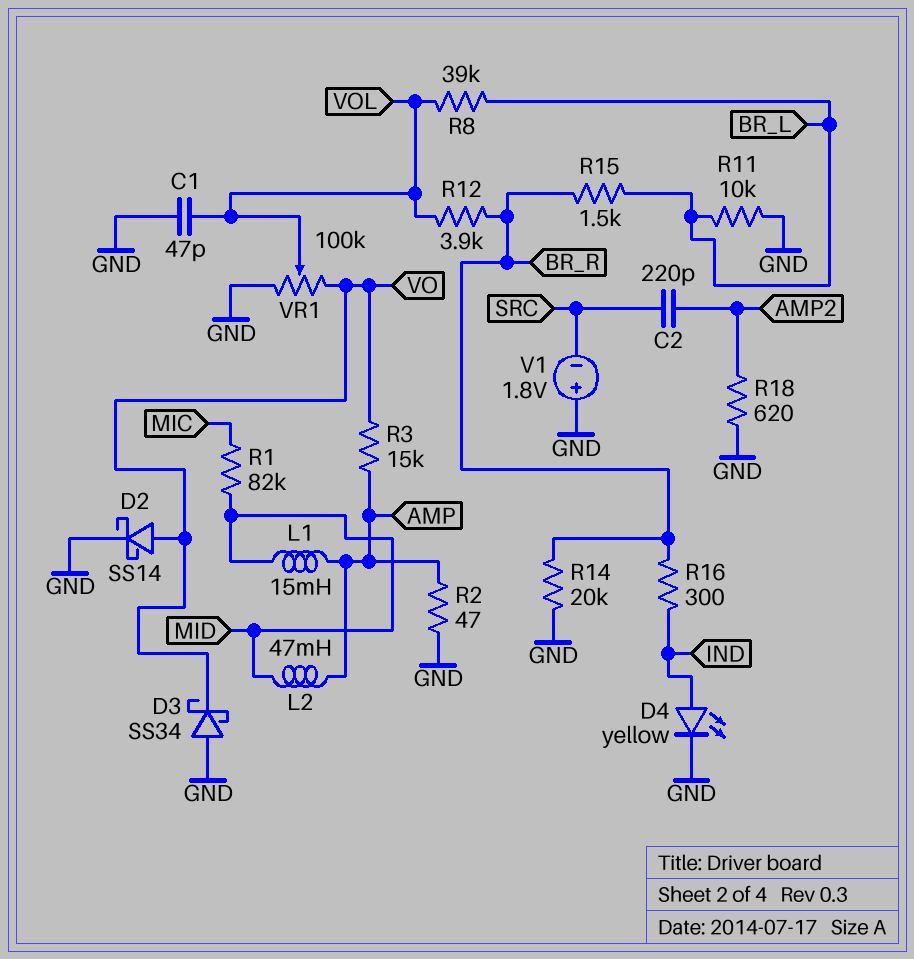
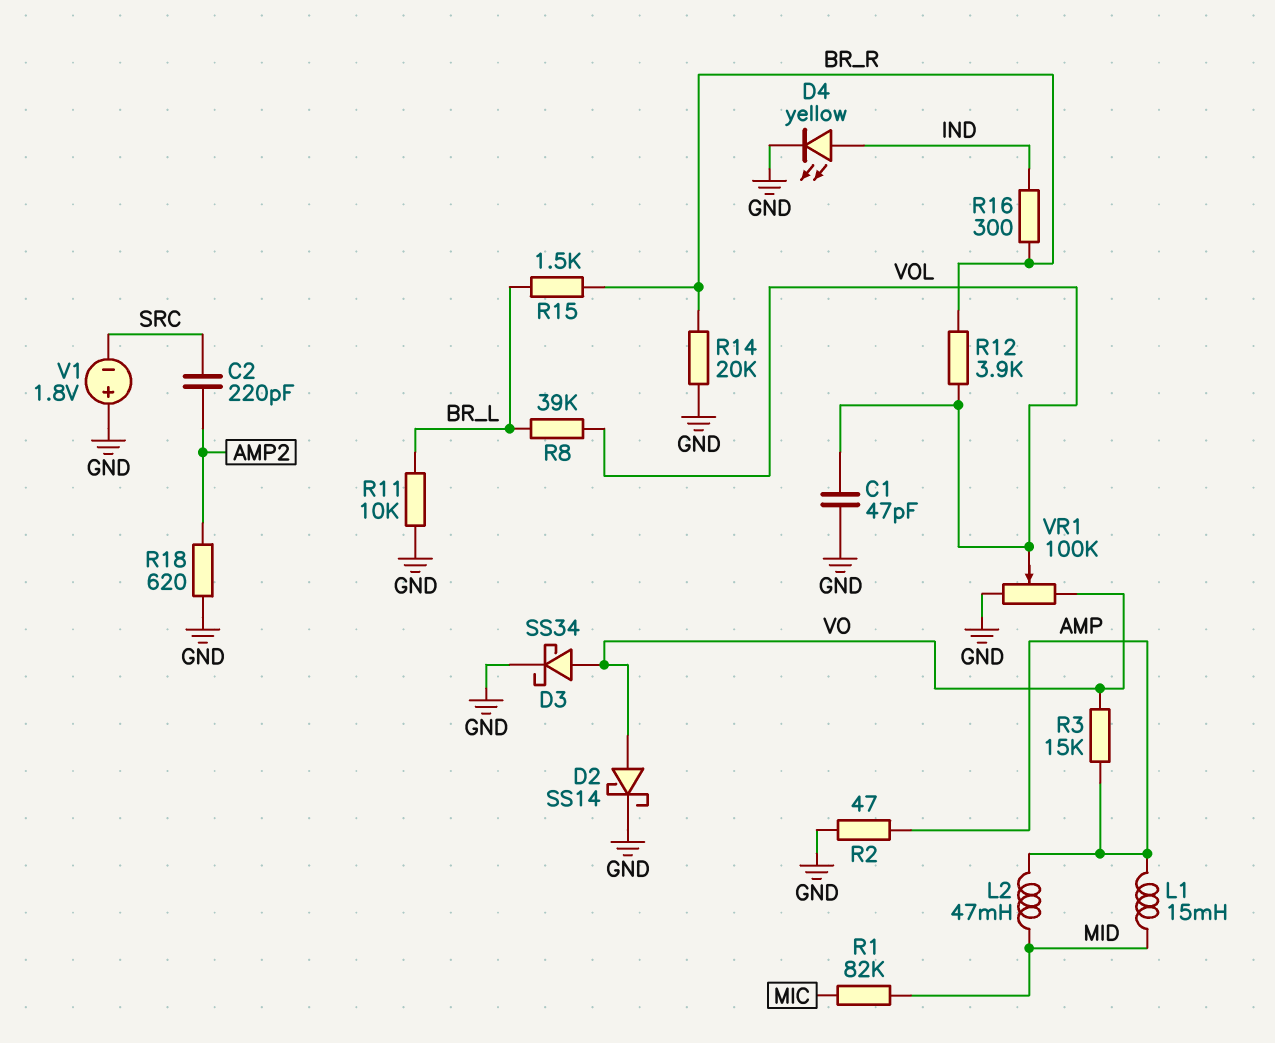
D3: schottky SS34 (A GND, K VO) -> schottky SS34 (A VO, K GND)

